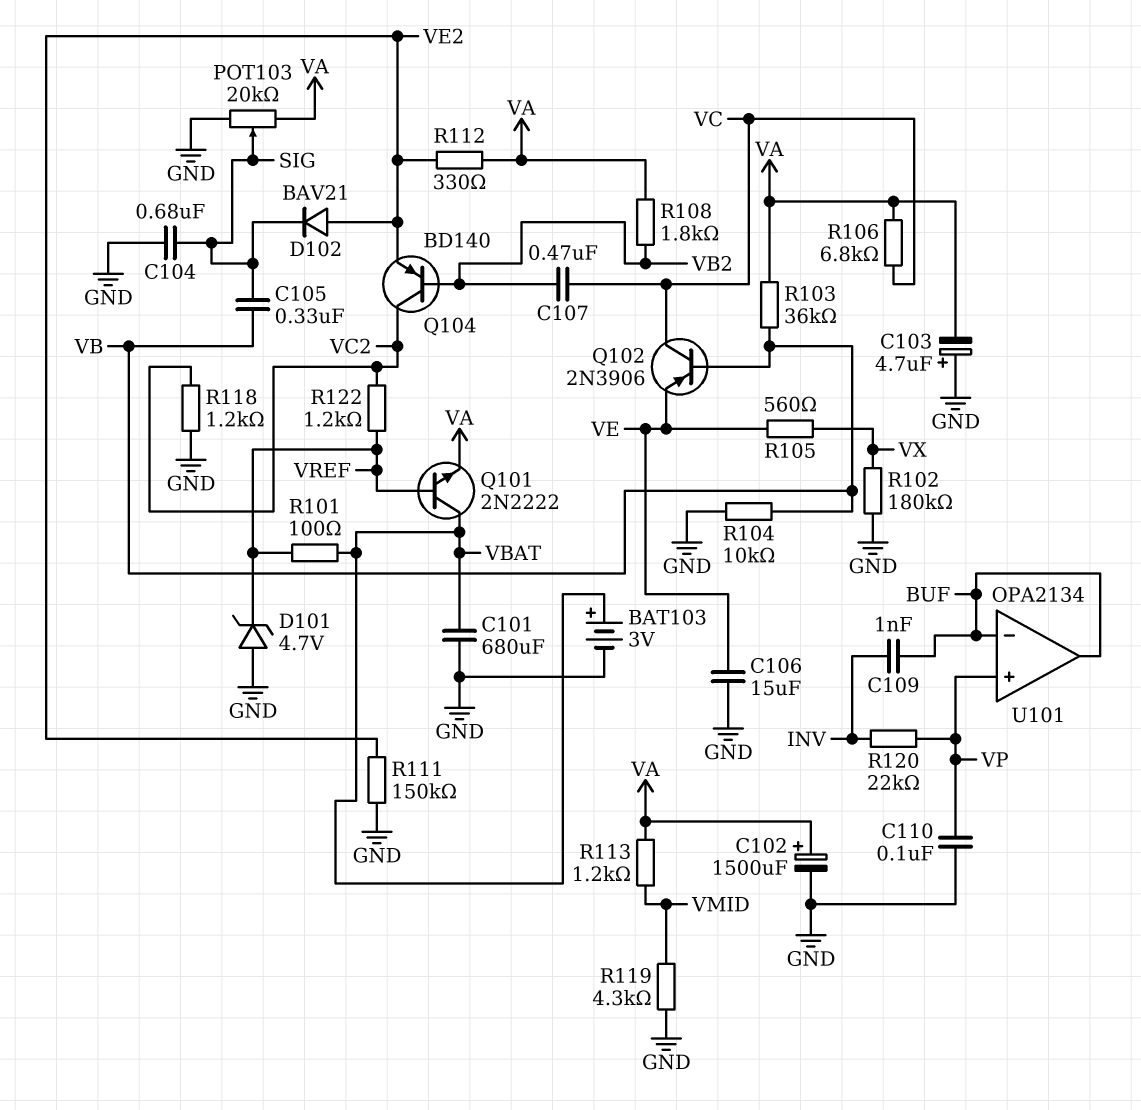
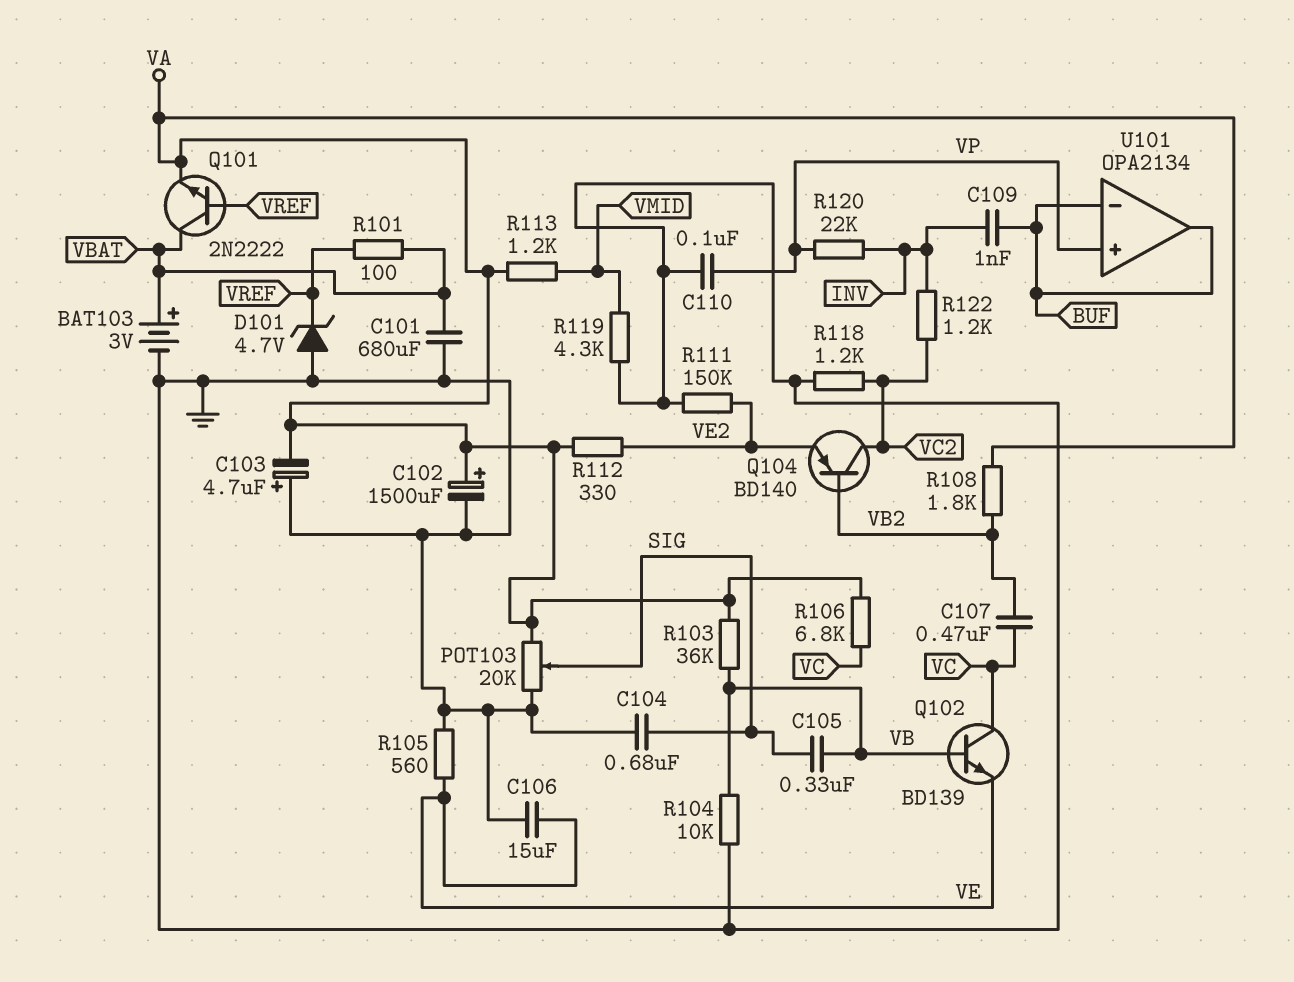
D102: diode BAV21 (A VE2, K SIG) -> none
Q102: PNP 2N3906 (B VB, C VC, E VE) -> NPN BD139 (B VB, C VC, E VE)
R102: 180k (GND, VX) -> none
R105: 560 (VE, VX) -> 560 (GND, VE)
R122: 1.2k (VC2, VREF) -> 1.2k (INV, VC2)

